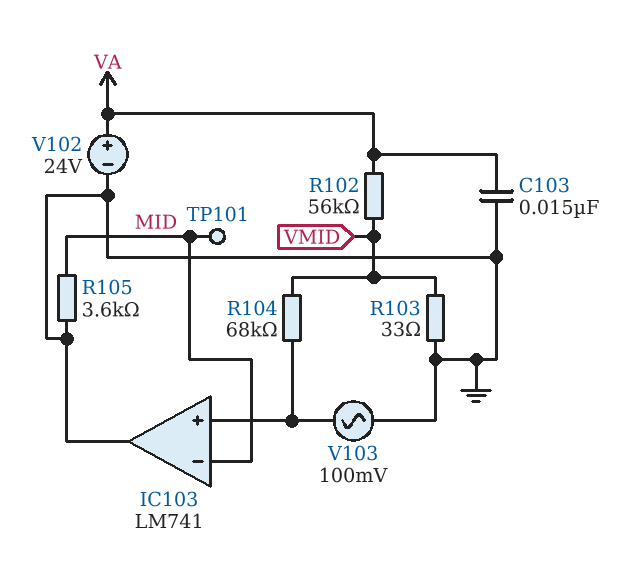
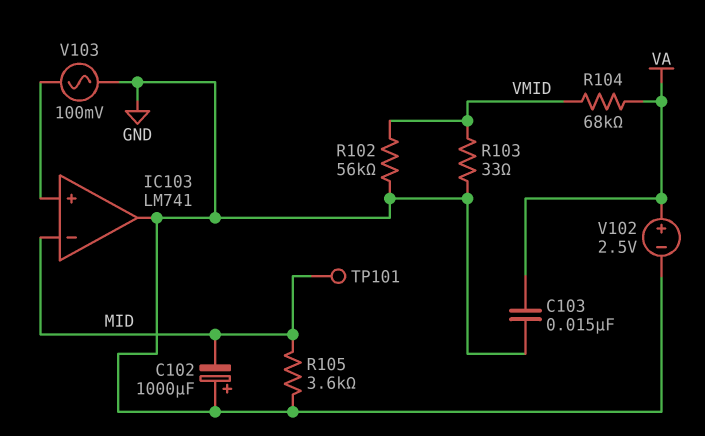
C102: none -> 1000uF (plus GND, minus MID)
R102: 56k (VA, VMID) -> 56k (GND, VMID)
R104: 68k (IC103/in+, VMID) -> 68k (VA, VMID)
V102: 24V (plus VA, minus GND) -> 2.5V (plus VA, minus GND)

